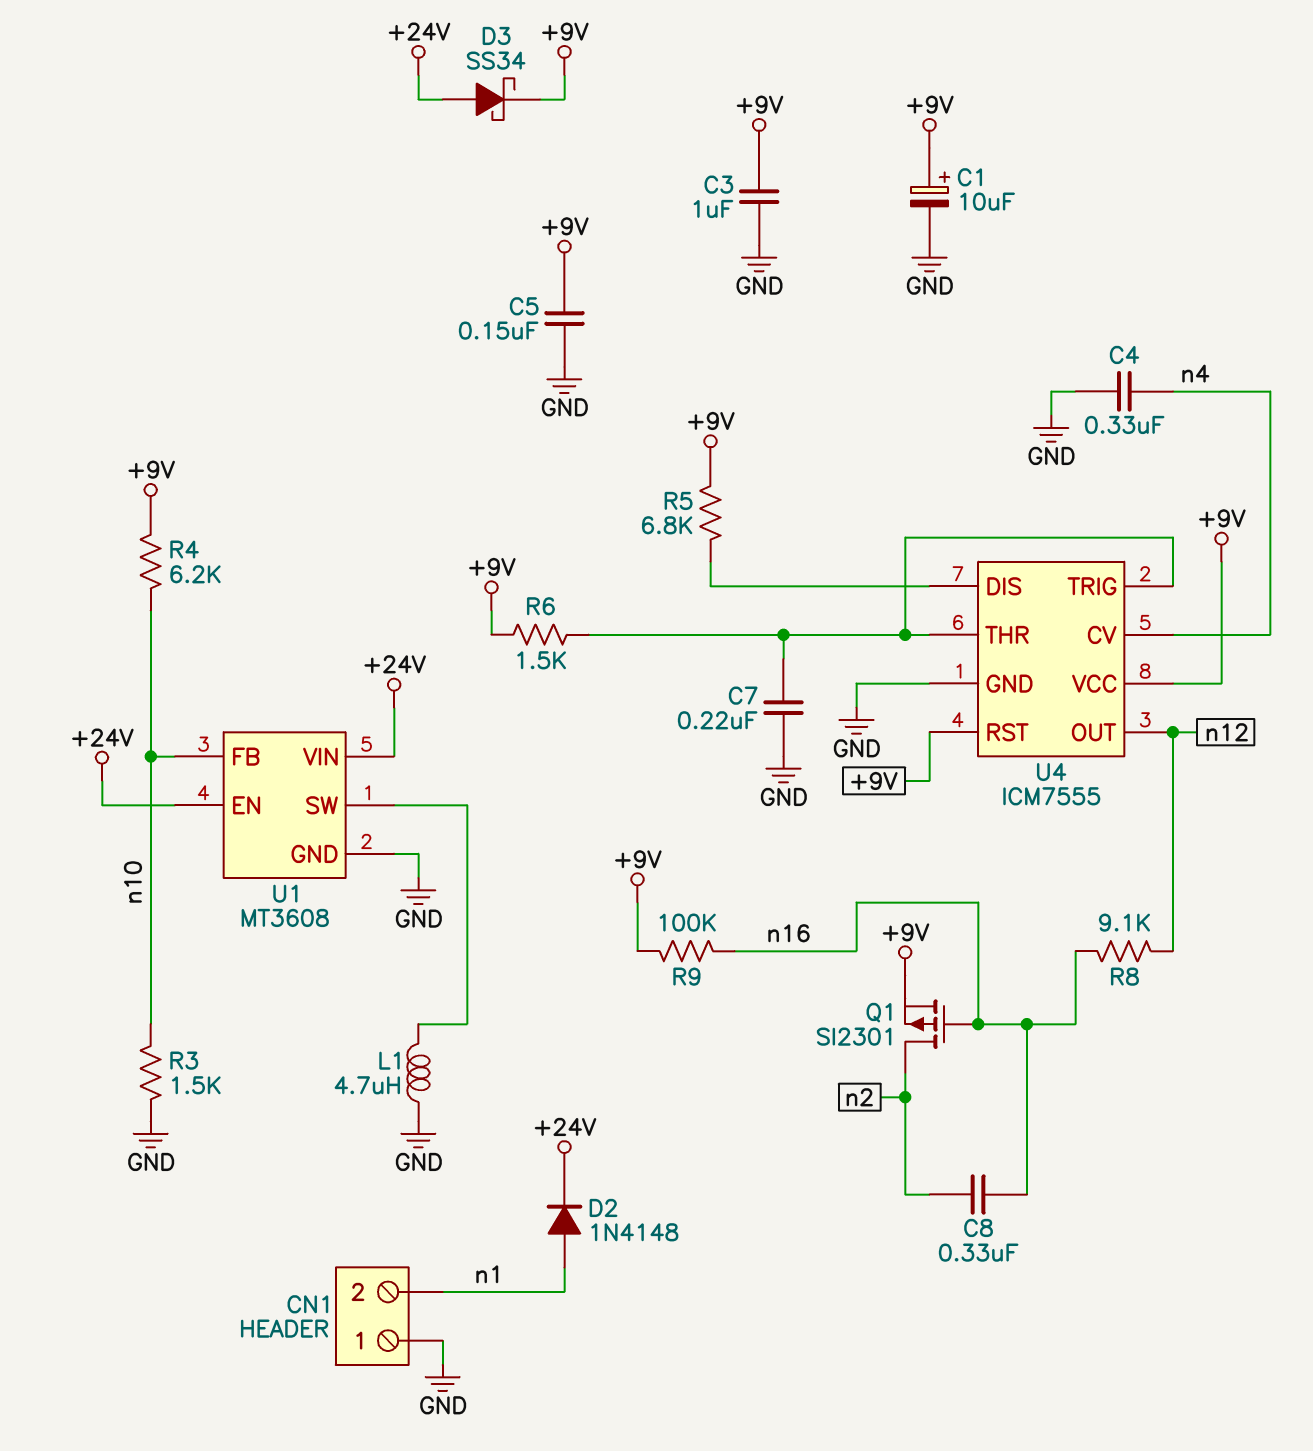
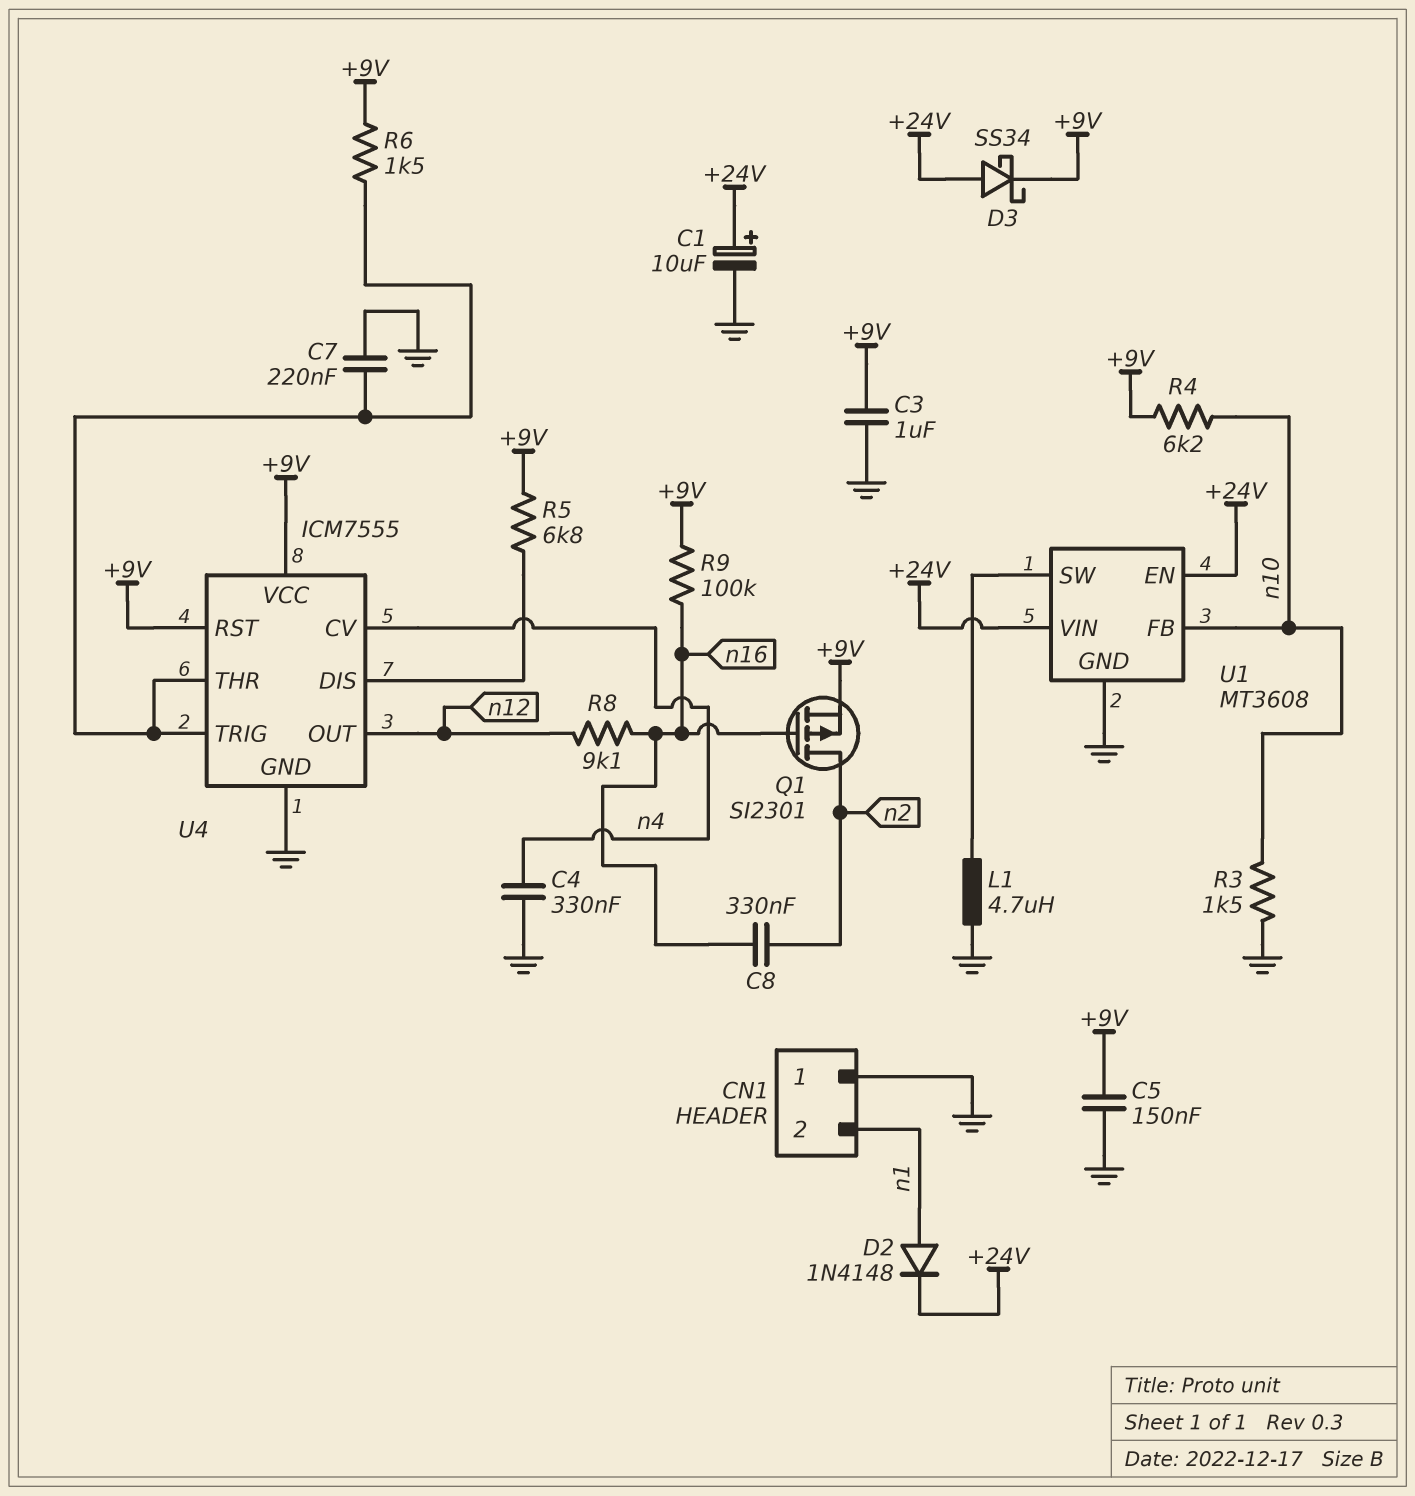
C1: 10uF (plus +9V, minus GND) -> 10uF (plus +24V, minus GND)

